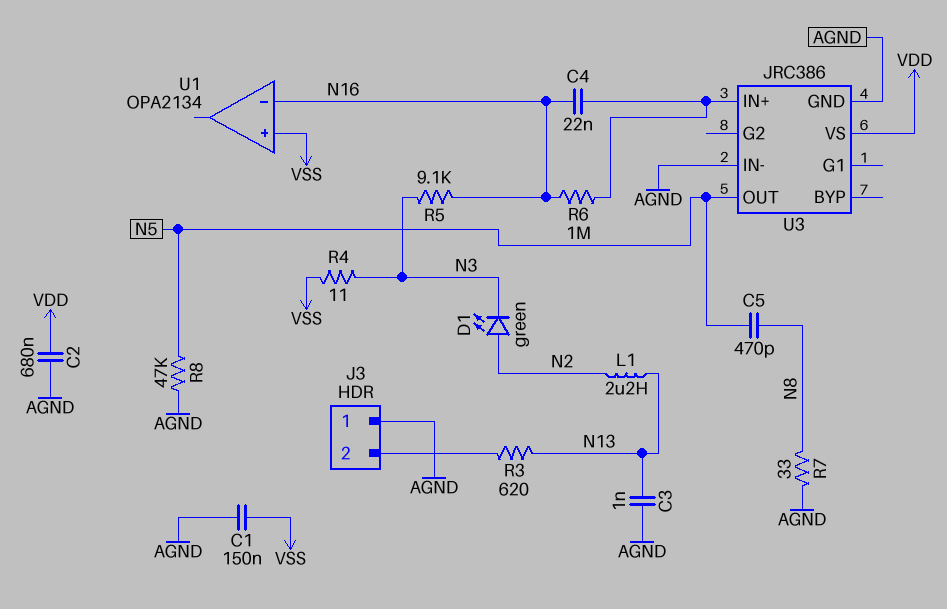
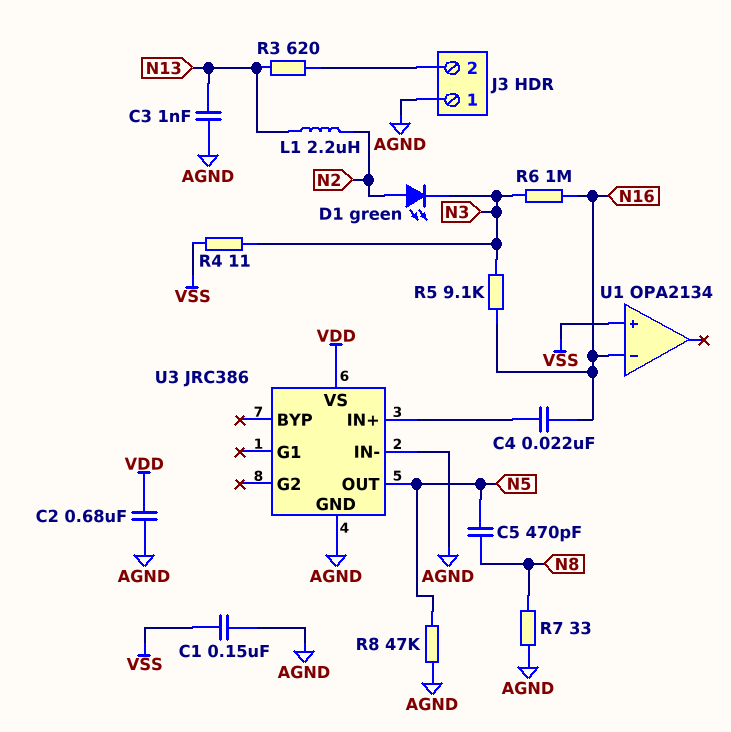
R6: 1M (N16, U3/IN+) -> 1M (N3, N16)

